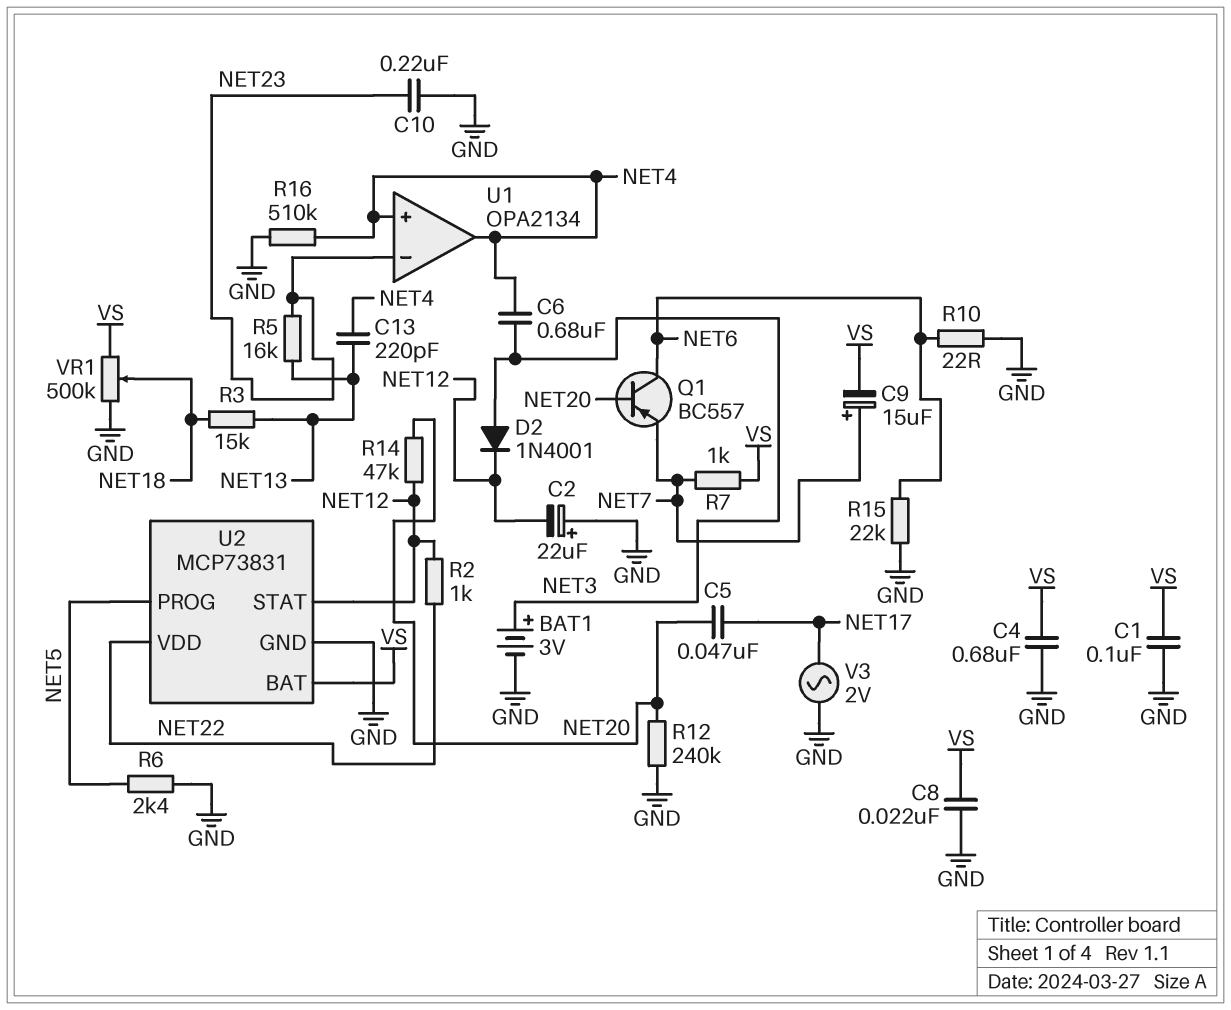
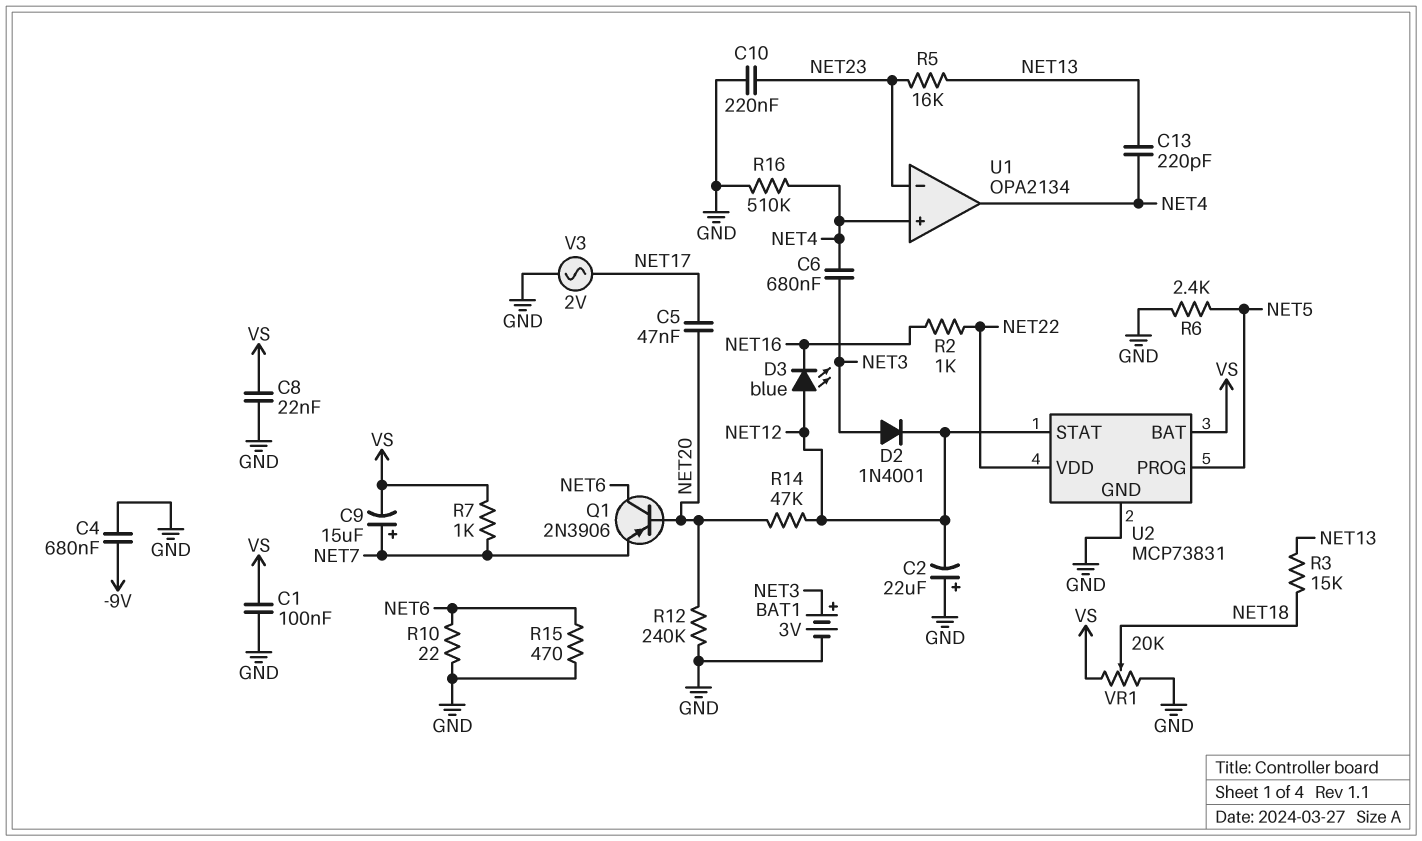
C4: 680nF (GND, VS) -> 680nF (-9V, GND)
D3: none -> LED blue (A NET12, K NET16)
Q1: PNP BC557 (B NET20, C NET6, E NET7) -> PNP 2N3906 (B NET20, C NET6, E NET7)
R2: 1k (NET12, NET22) -> 1k (NET16, NET22)
R15: 22k (GND, NET6) -> 470 (GND, NET6)
VR1: 500k (GND, VS, wiper NET18) -> 20k (GND, VS, wiper NET18)

